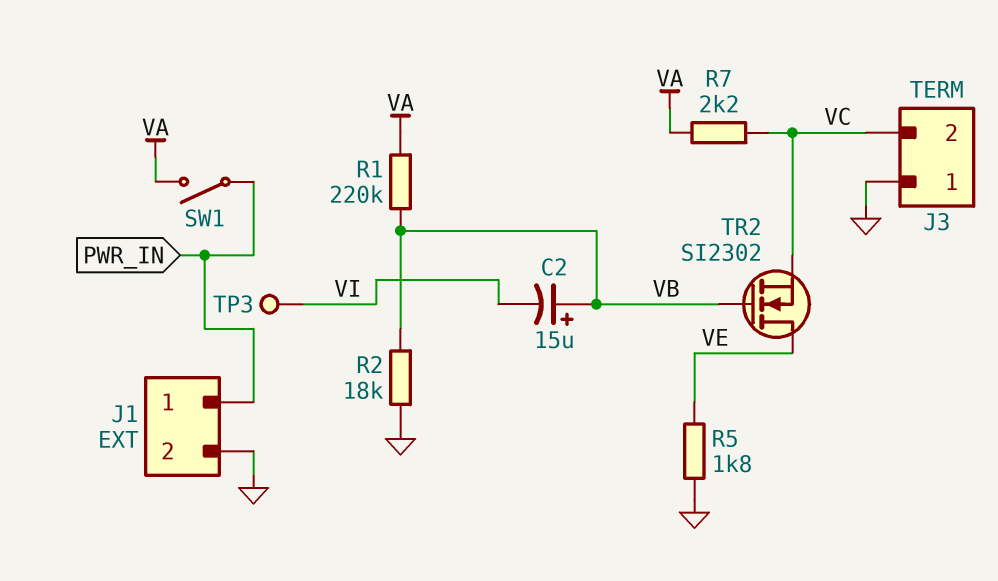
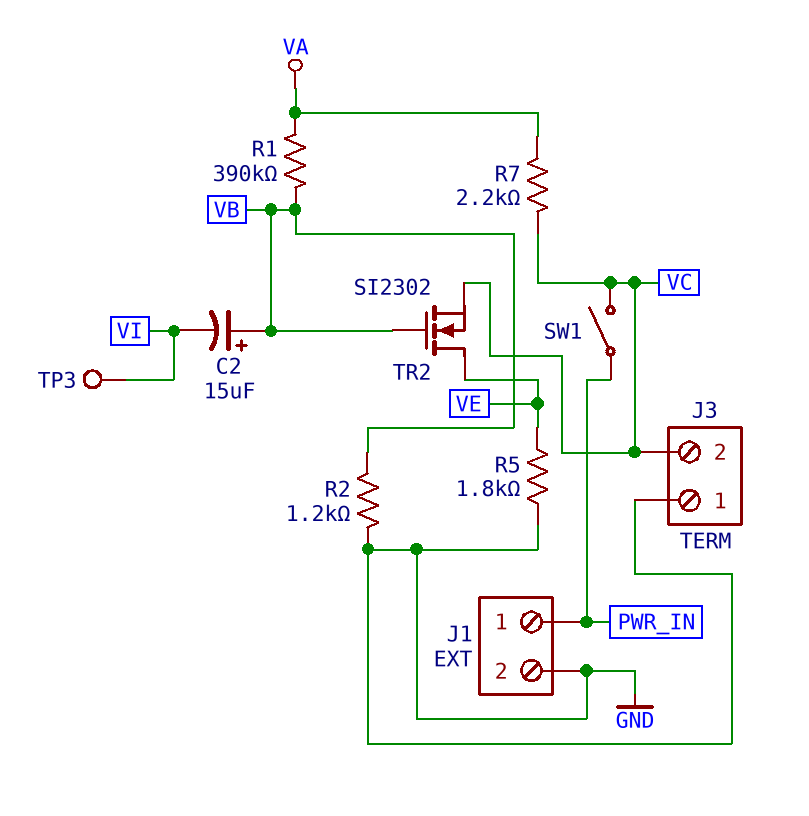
R1: 220k (VA, VB) -> 390k (VA, VB)
R2: 18k (GND, VB) -> 1.2k (GND, VB)
SW1: switch (PWR_IN, VA) -> switch (PWR_IN, VC)

